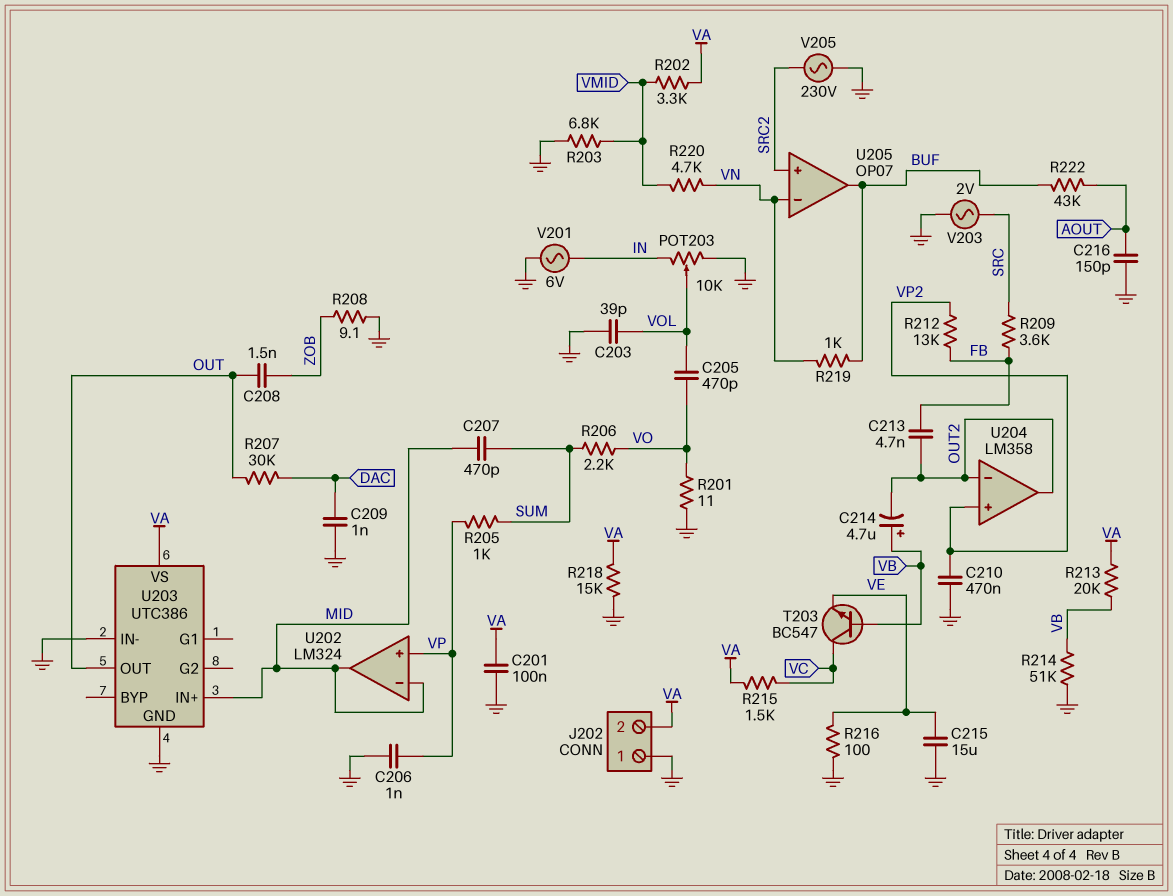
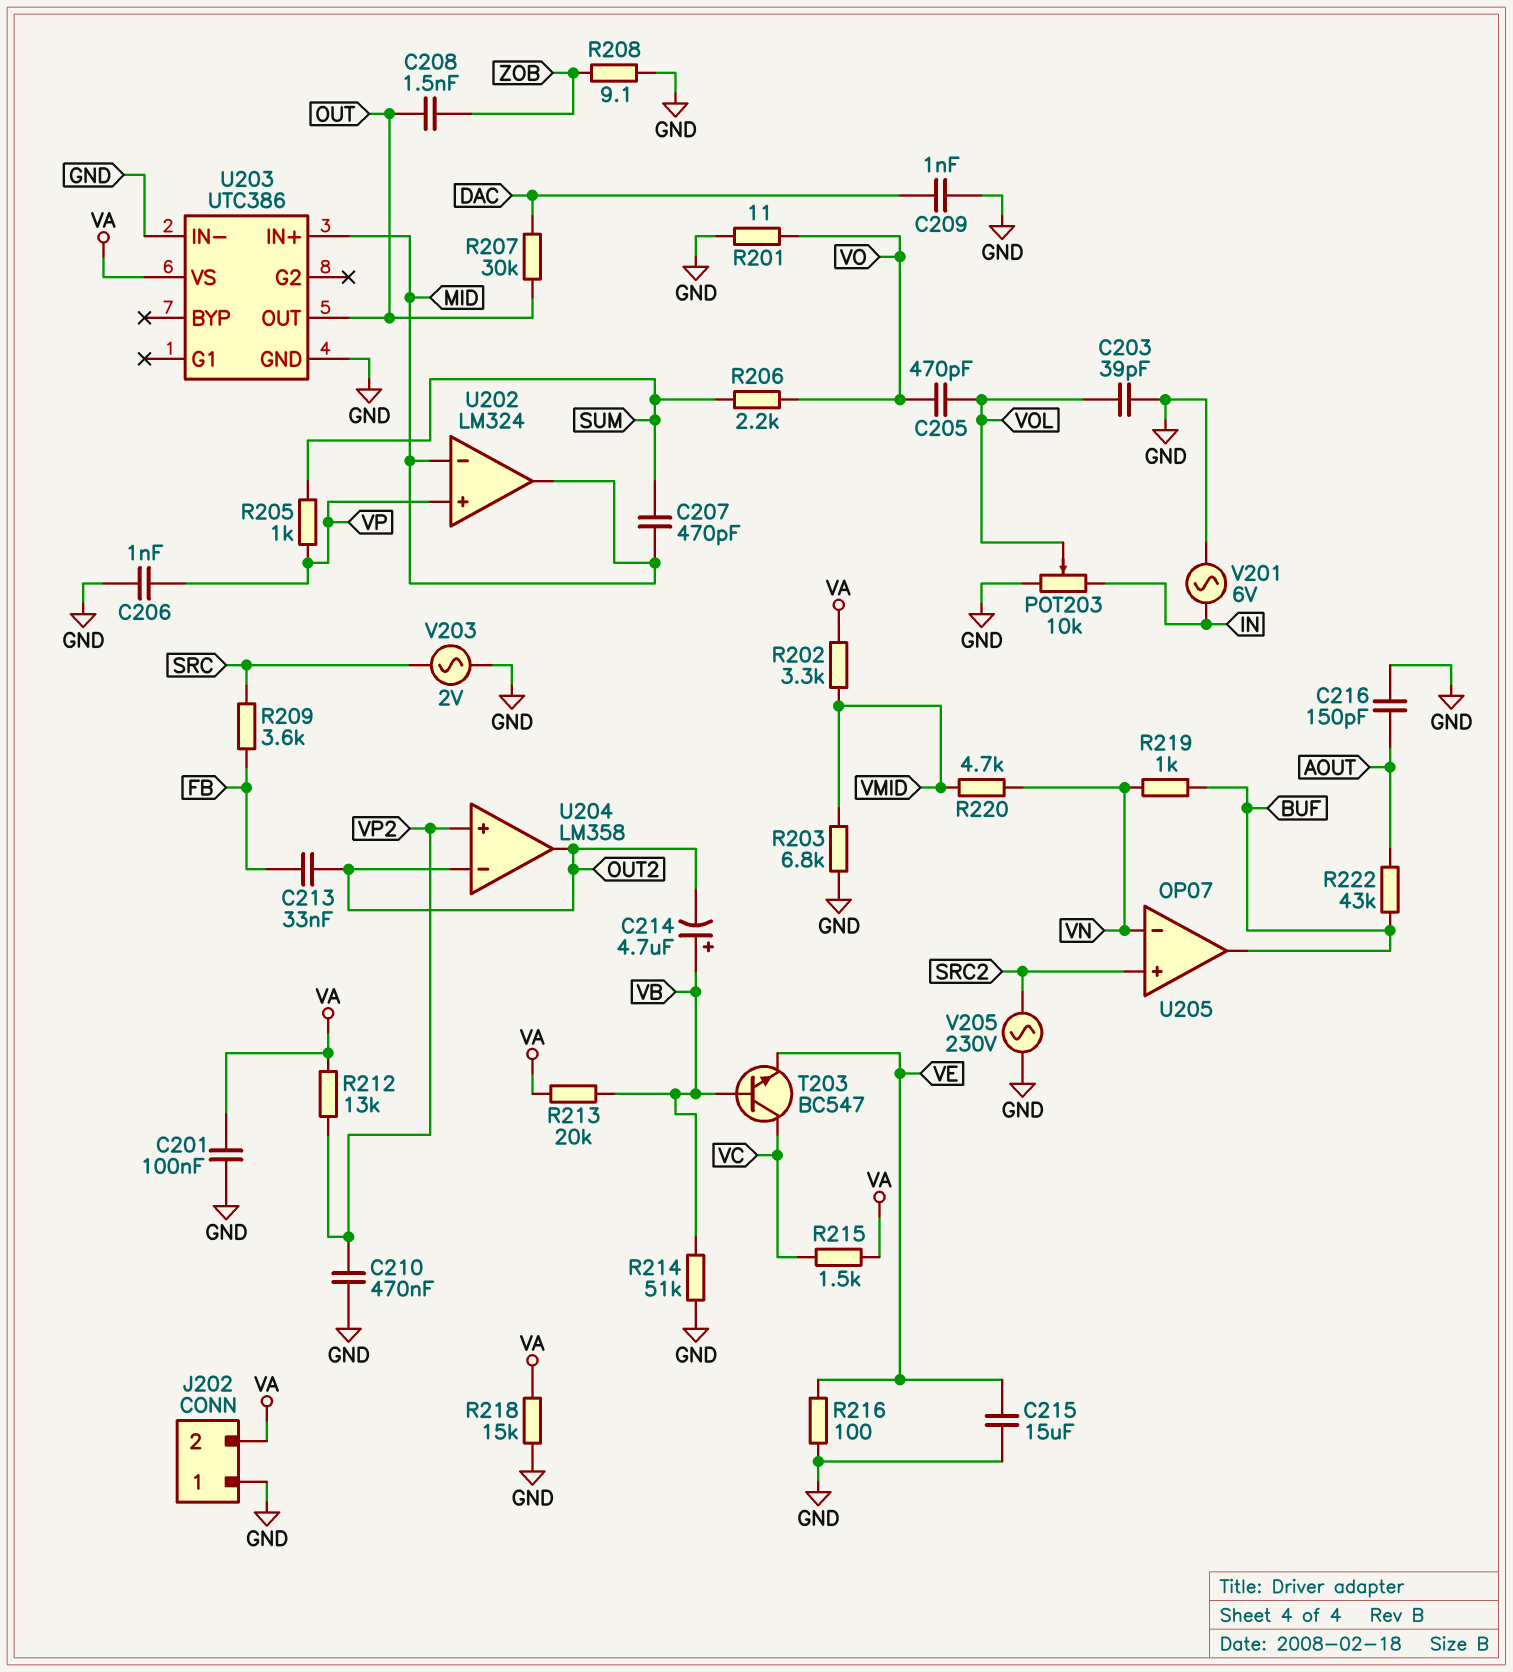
C213: 4.7nF (FB, OUT2) -> 33nF (FB, OUT2)
R212: 13k (FB, VP2) -> 13k (VA, VP2)

